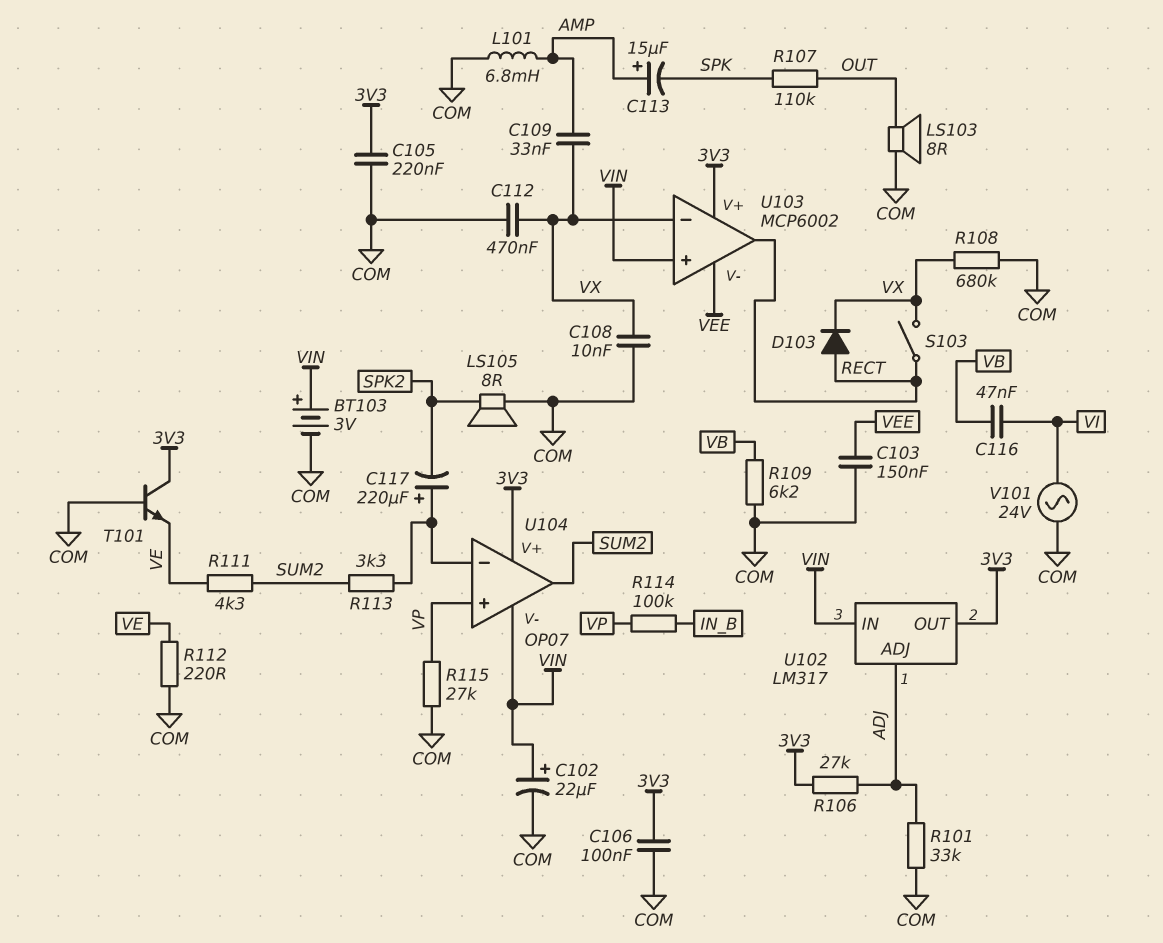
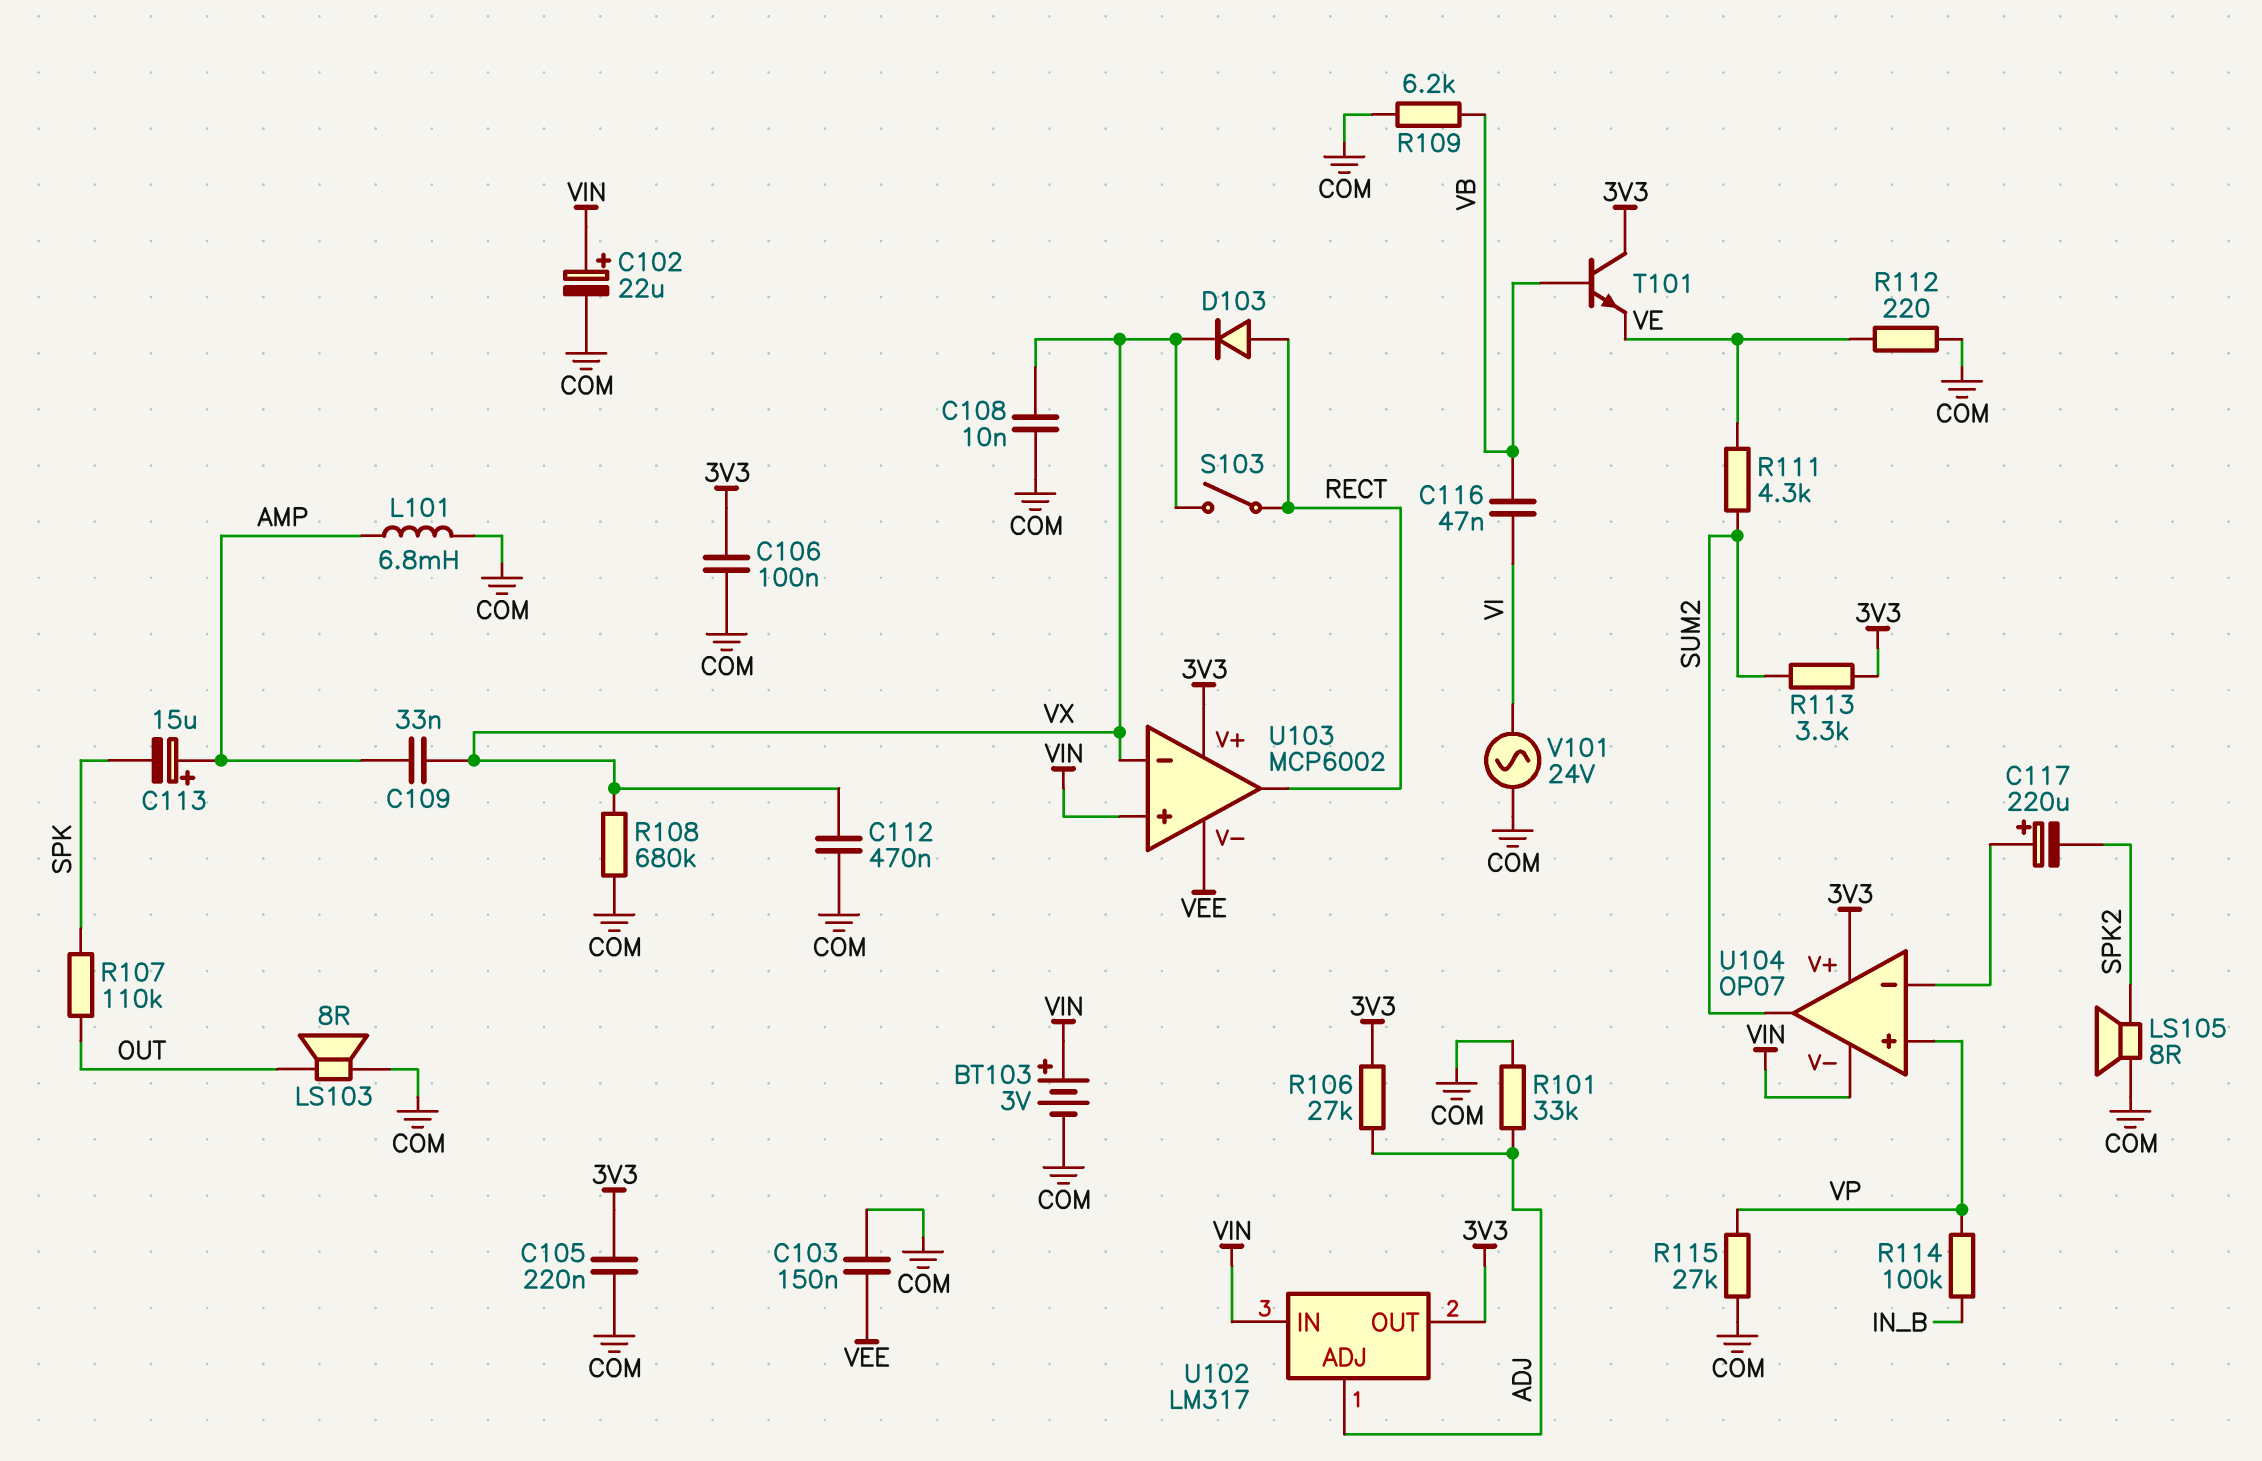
R113: 3.3k (SUM2, U104/in-) -> 3.3k (3V3, SUM2)
T101: NPN (B COM, C 3V3, E VE) -> NPN (B VB, C 3V3, E VE)

